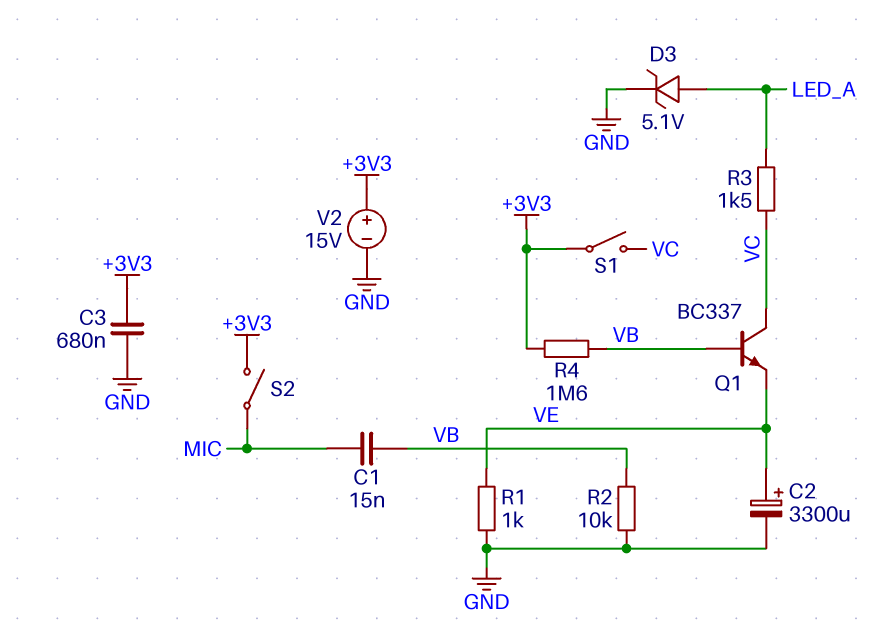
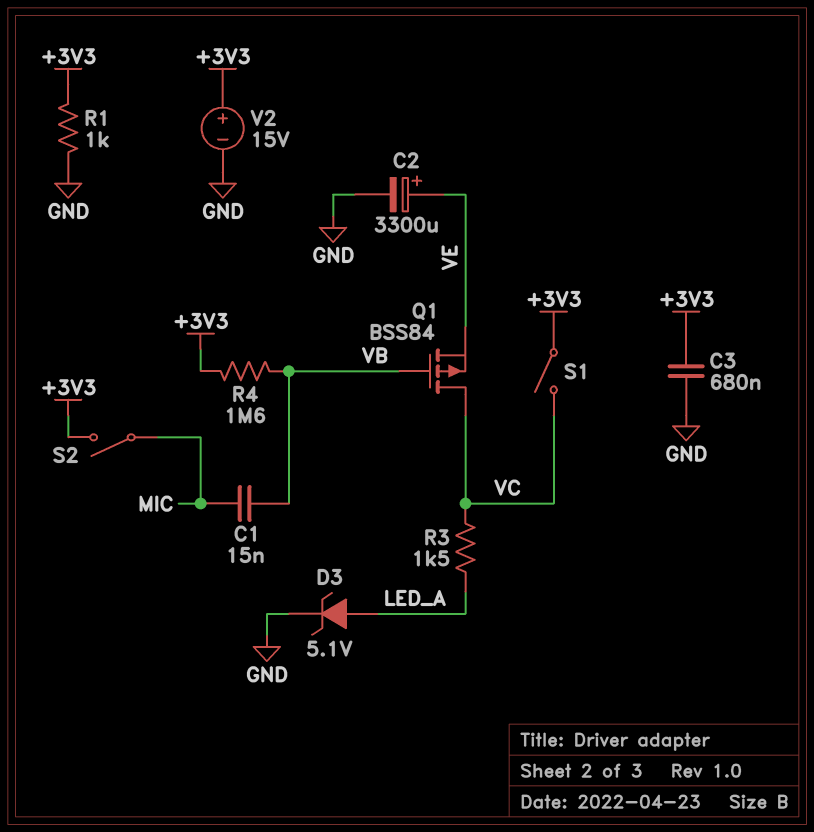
Q1: NPN BC337 (B VB, C VC, E VE) -> PMOS BSS84 (G VB, D VC, S VE)
R1: 1k (GND, VE) -> 1k (+3V3, GND)
R2: 10k (GND, VB) -> none

